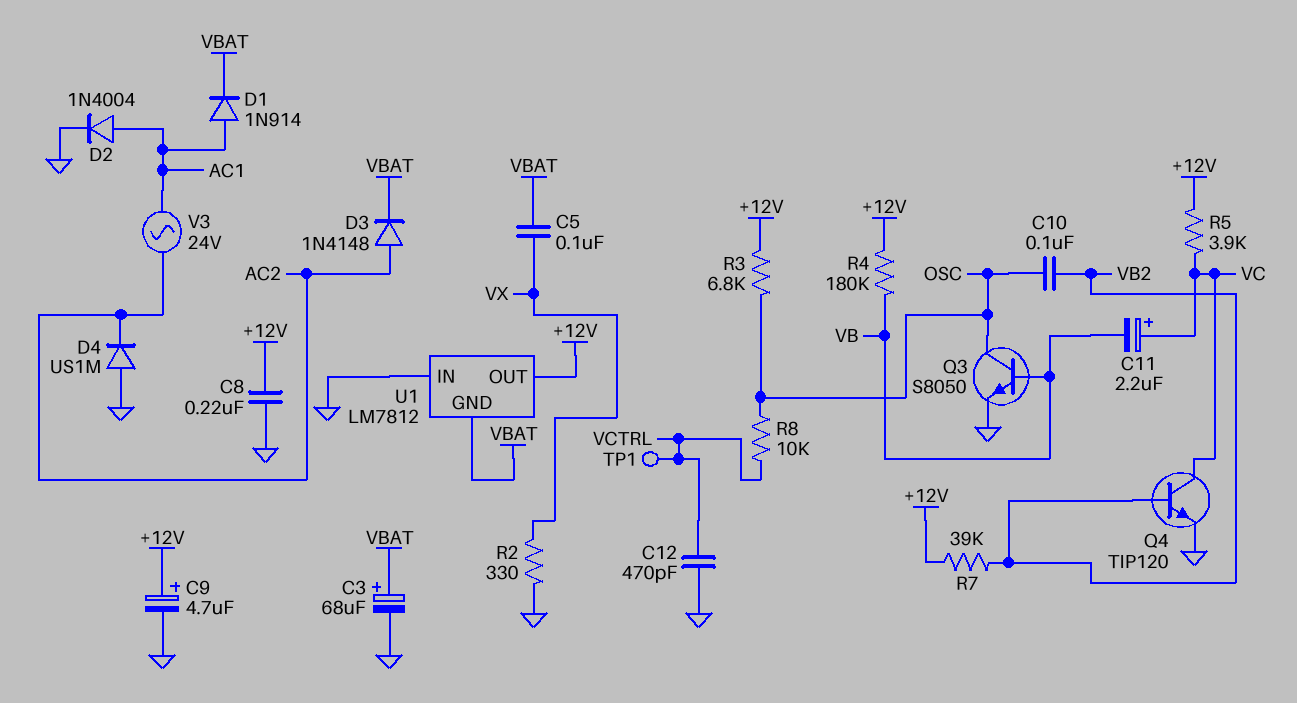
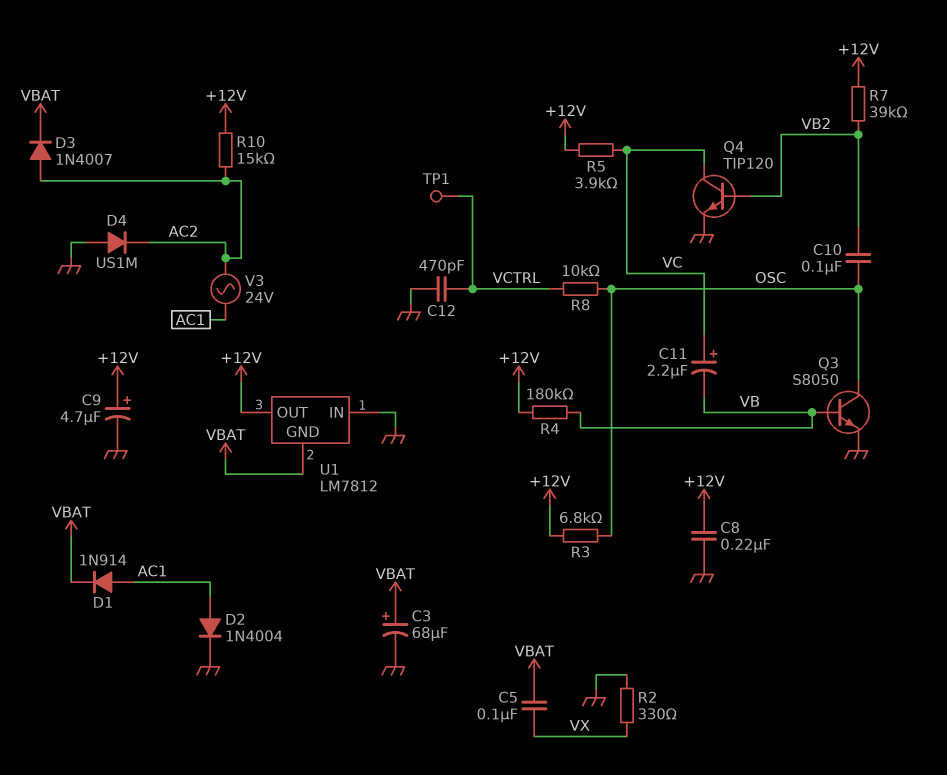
D3: diode 1N4148 (A AC2, K VBAT) -> diode 1N4007 (A AC2, K VBAT)
R10: none -> 15k (+12V, AC2)

